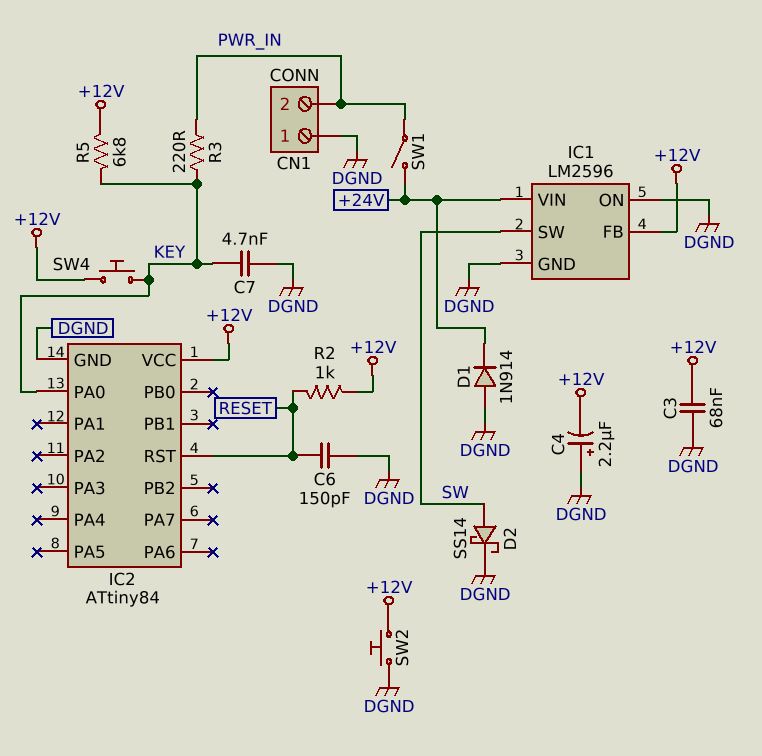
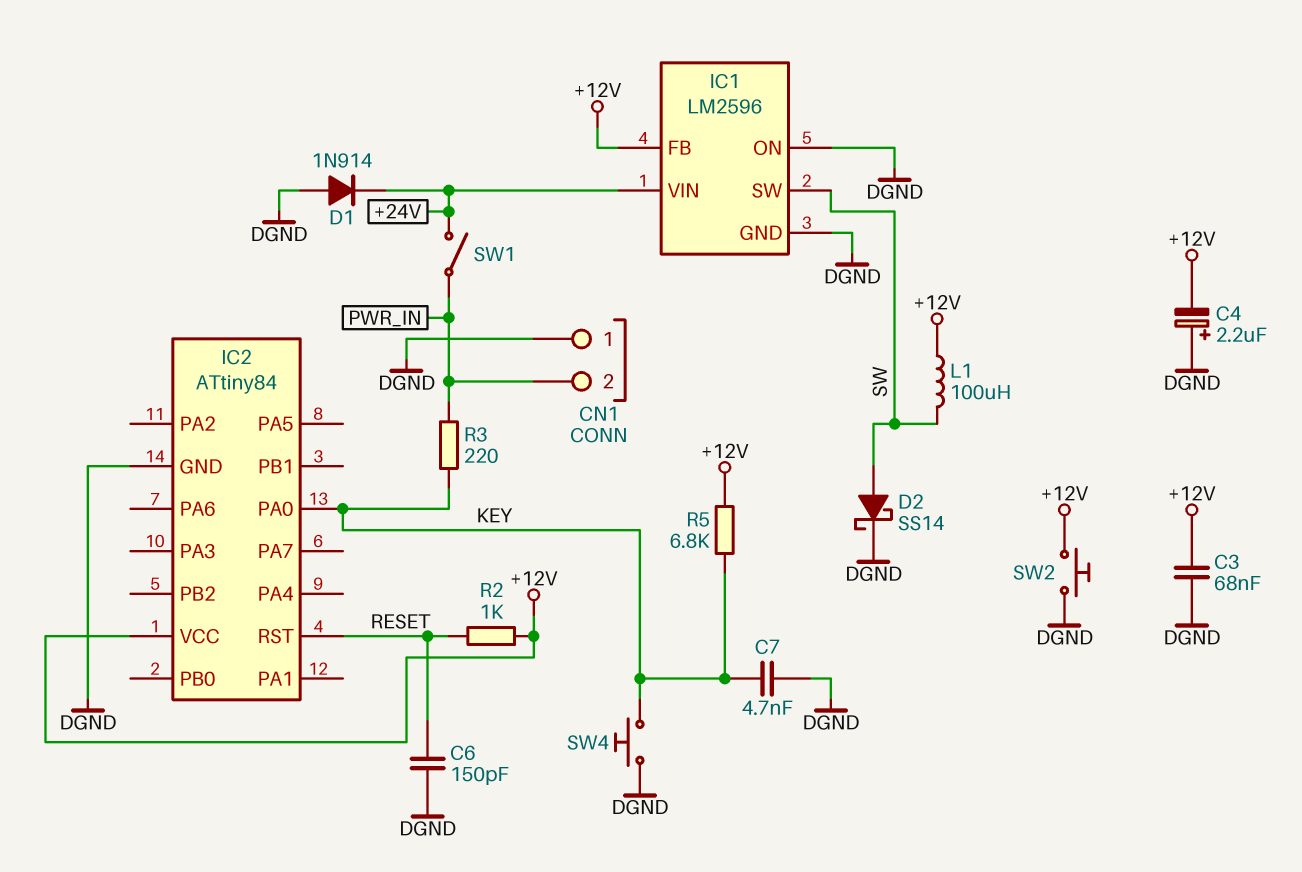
L1: none -> 100uH (+12V, SW)
SW4: button (+12V, KEY) -> button (DGND, KEY)

